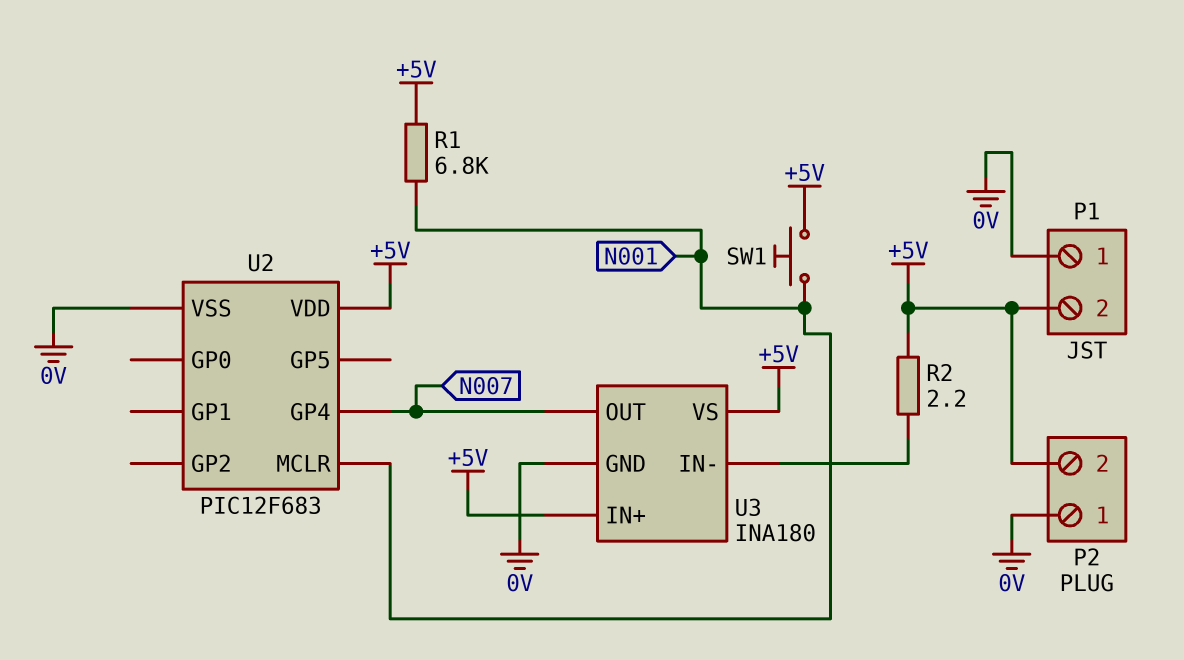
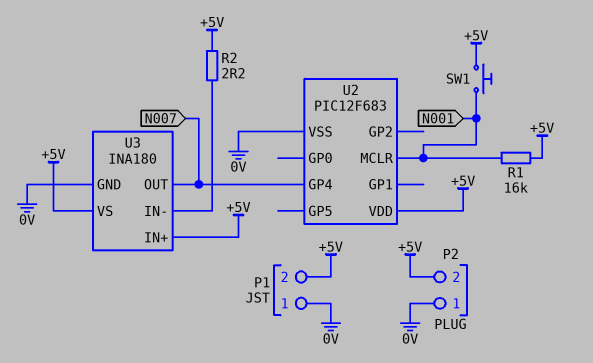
R1: 6.8k (+5V, N001) -> 16k (+5V, N001)

